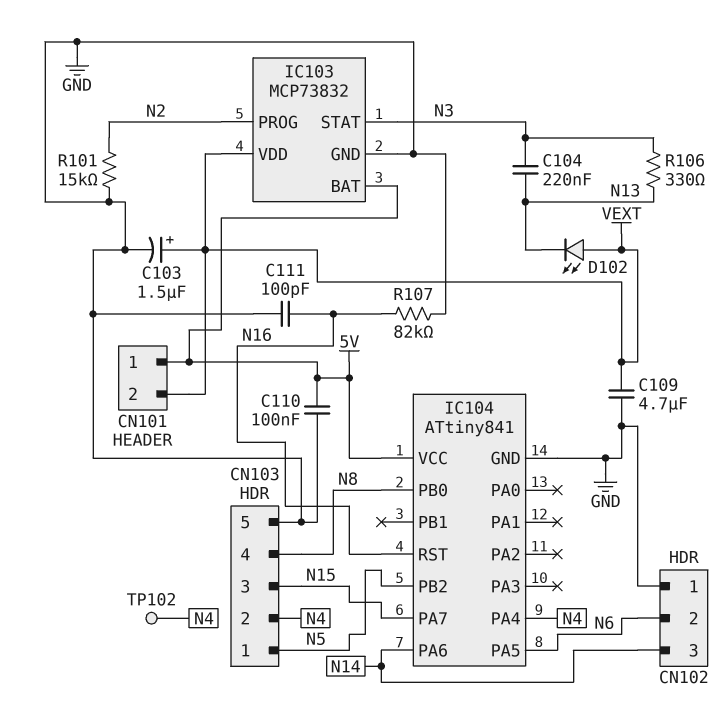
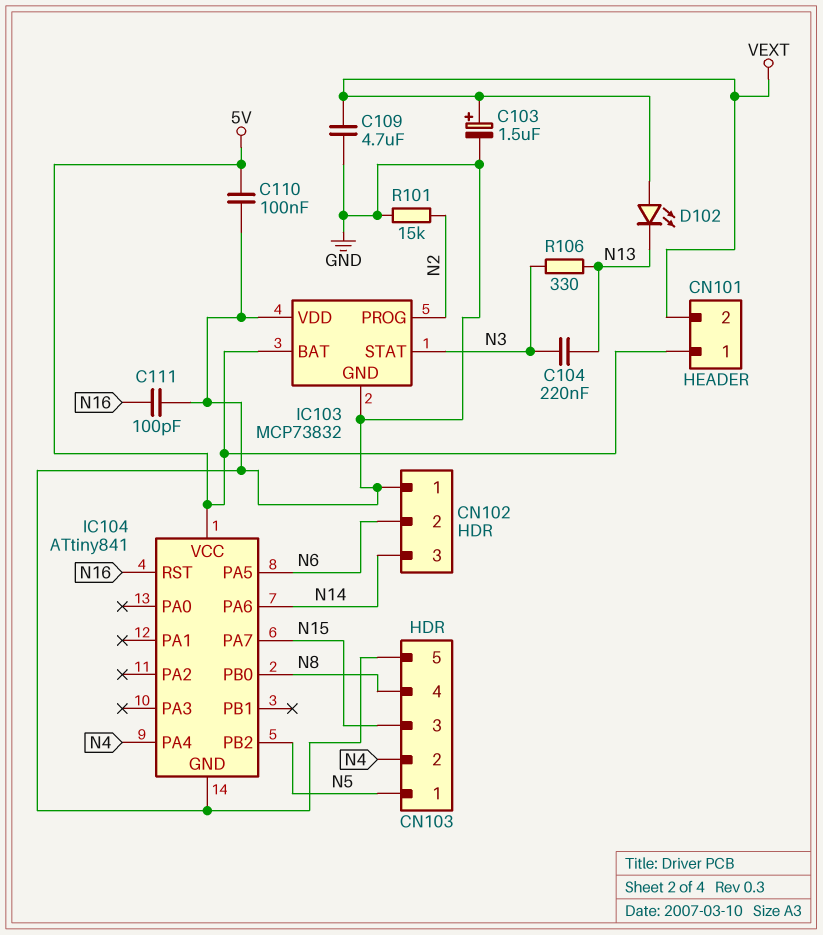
IC103 pin VDD: VEXT -> GND
R107: 82k (GND, N16) -> none
TP102: test point (N4) -> none

